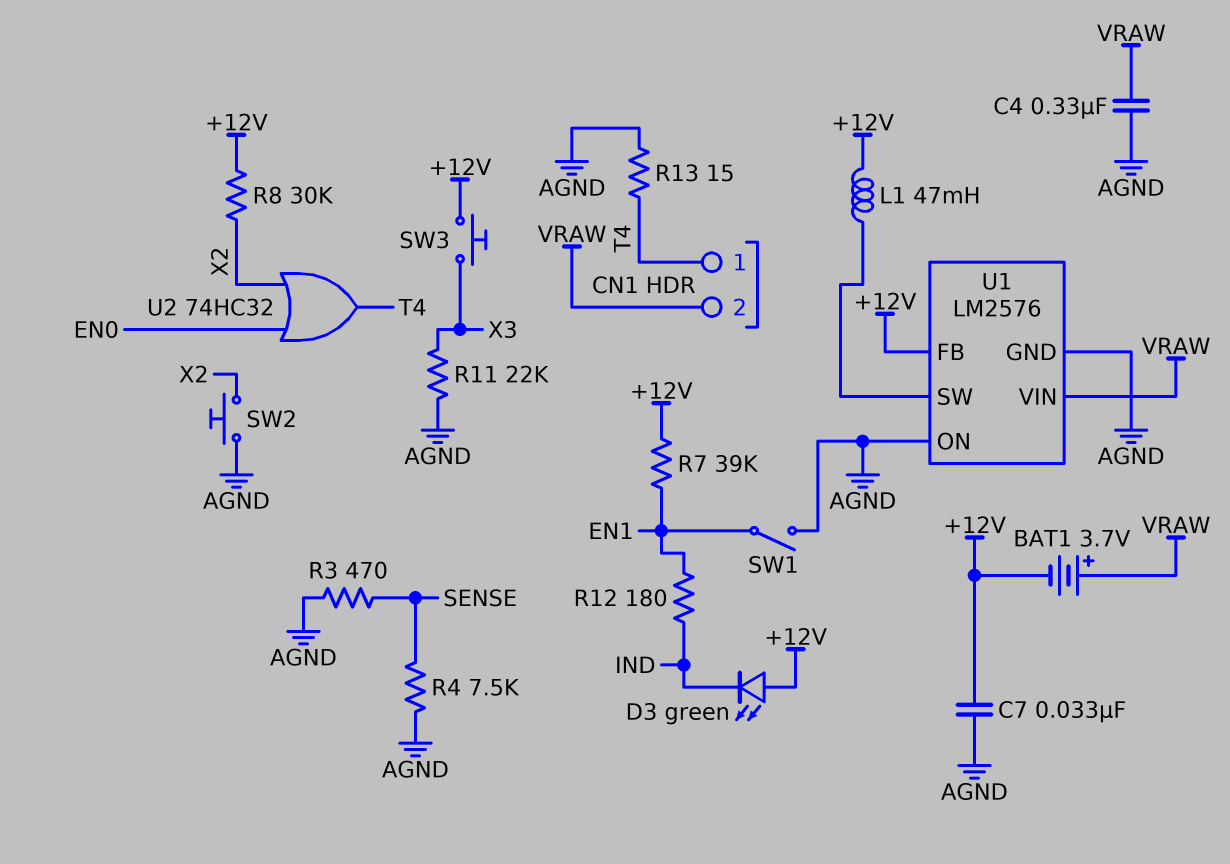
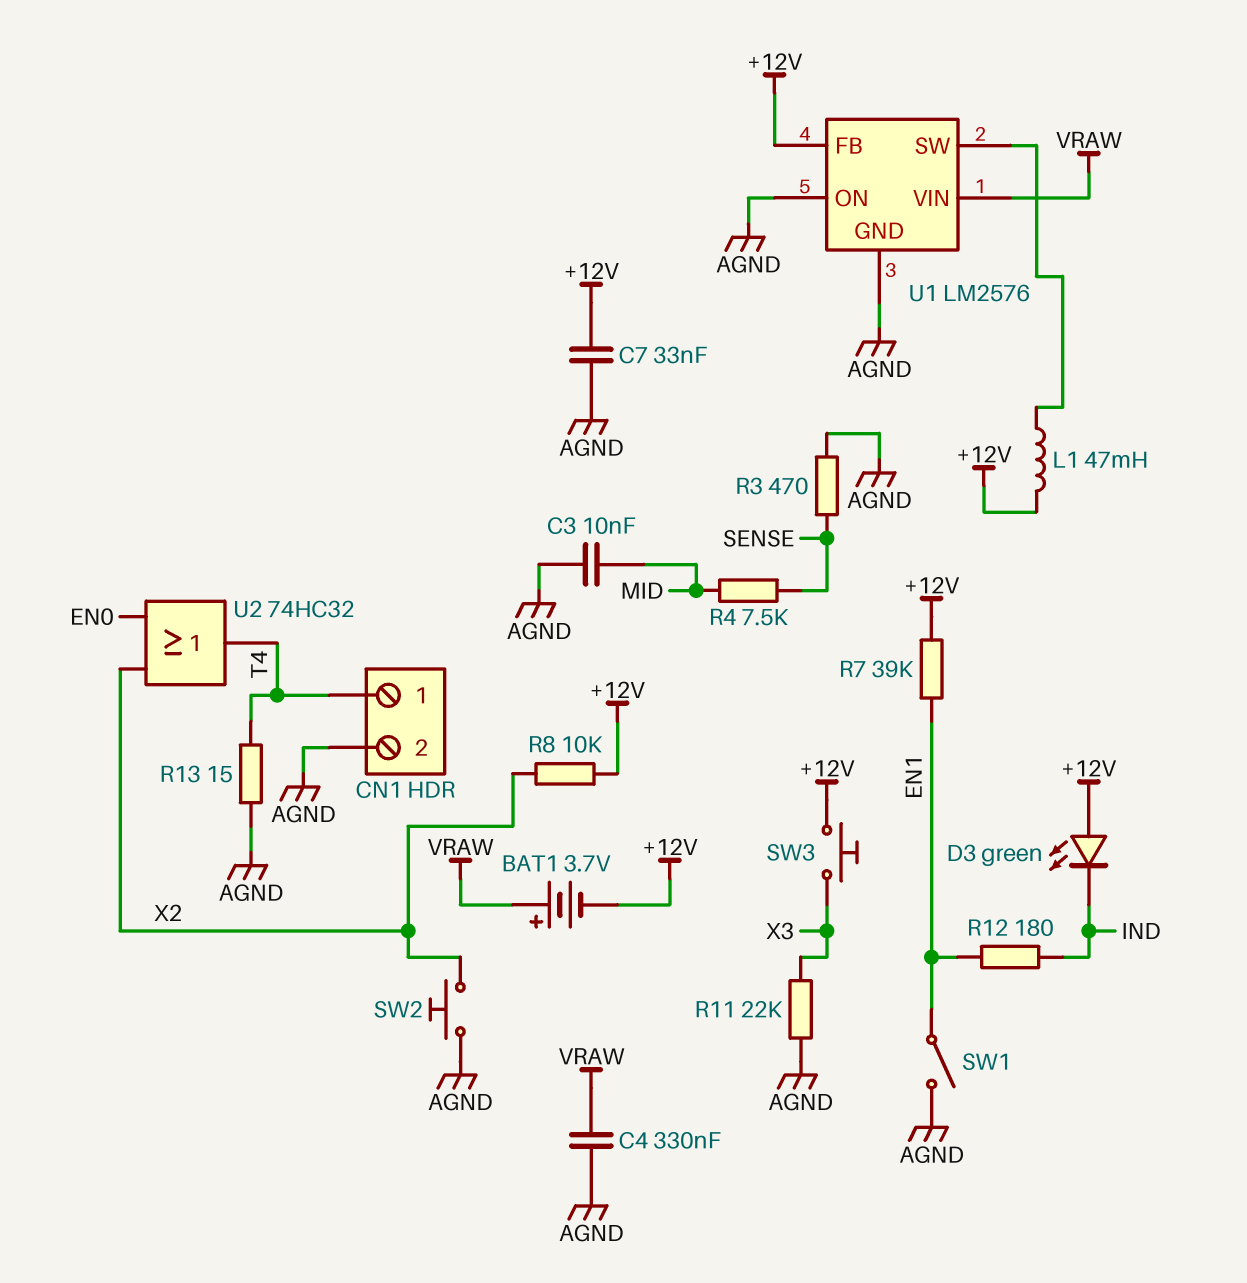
C3: none -> 10nF (AGND, MID)
CN1 pin 2: VRAW -> AGND
R4: 7.5k (AGND, SENSE) -> 7.5k (MID, SENSE)
R8: 30k (+12V, X2) -> 10k (+12V, X2)

